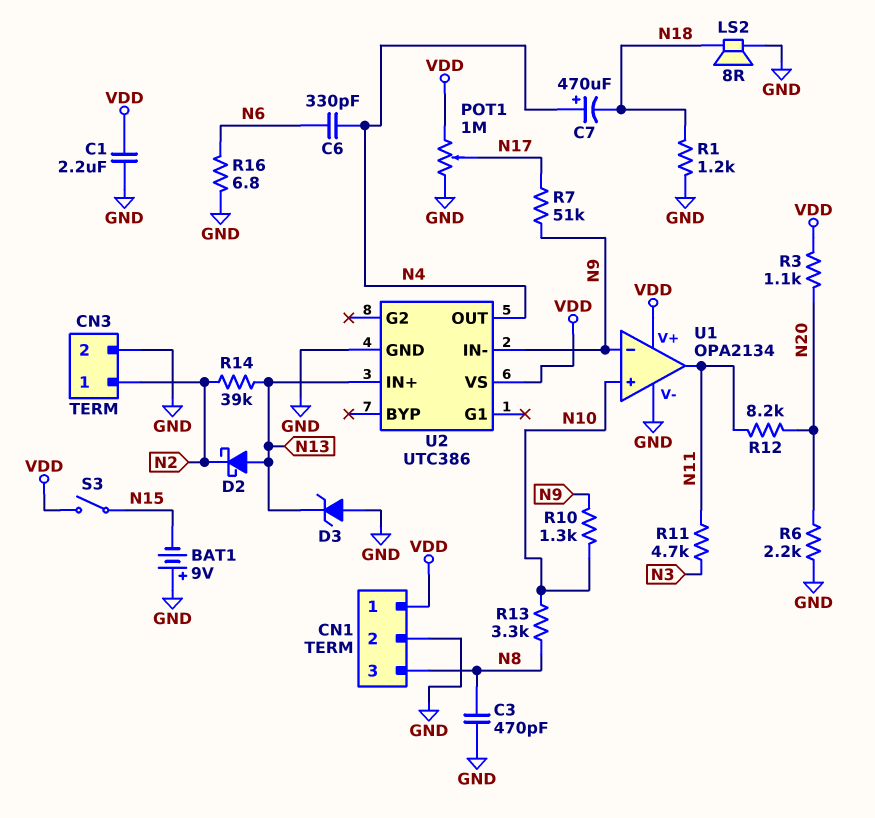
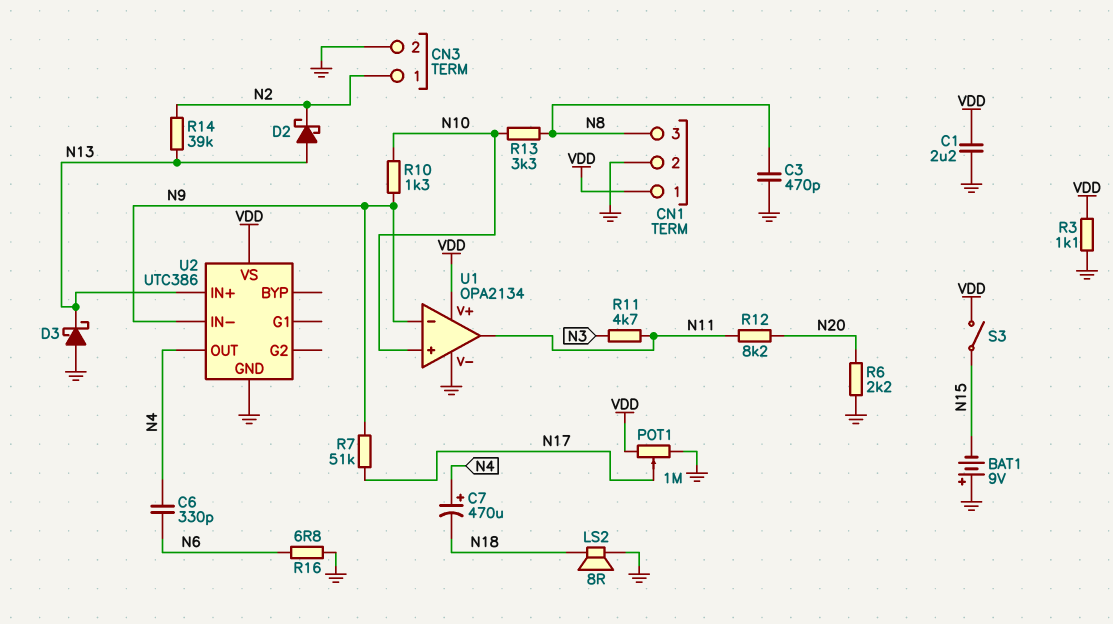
D3: zener (A GND, K N13) -> schottky (A GND, K N13)
R1: 1.2k (GND, N18) -> none
R3: 1.1k (N20, VDD) -> 1.1k (GND, VDD)

